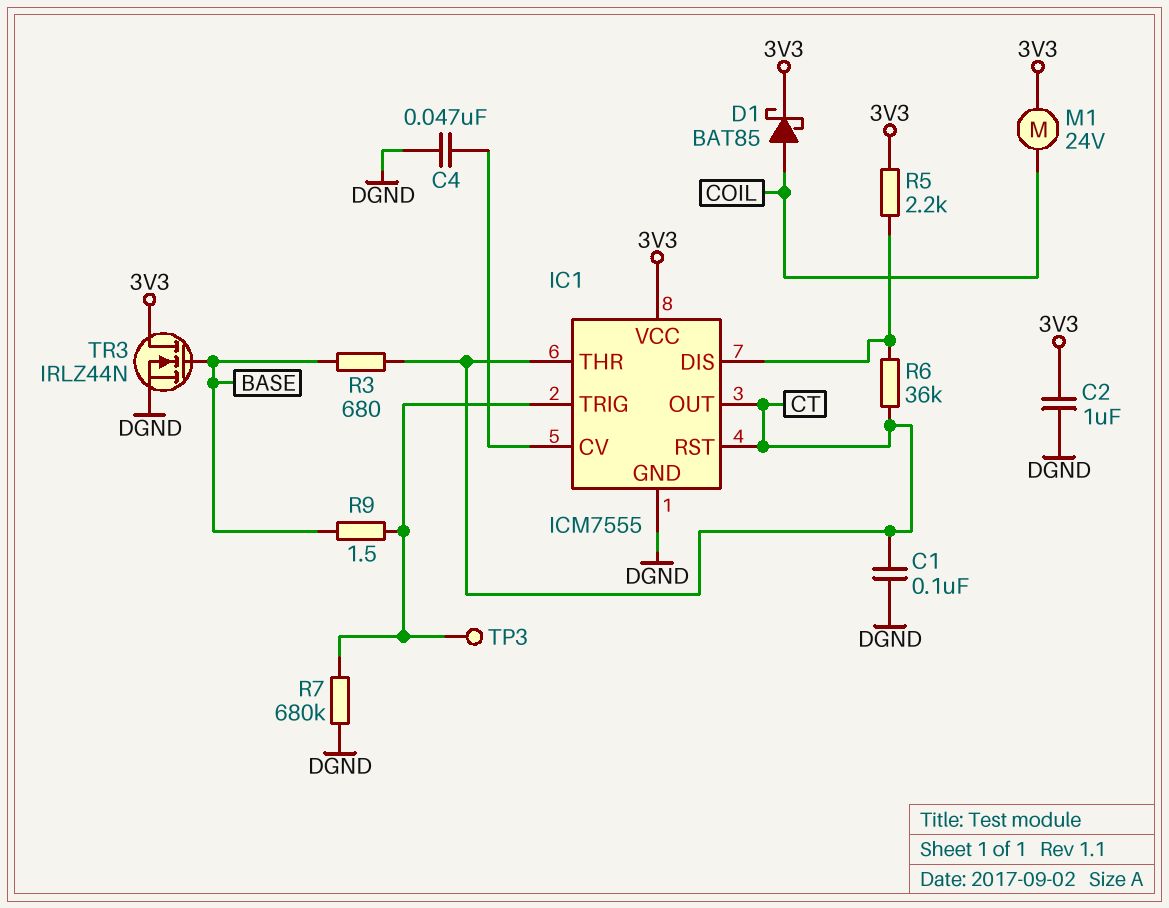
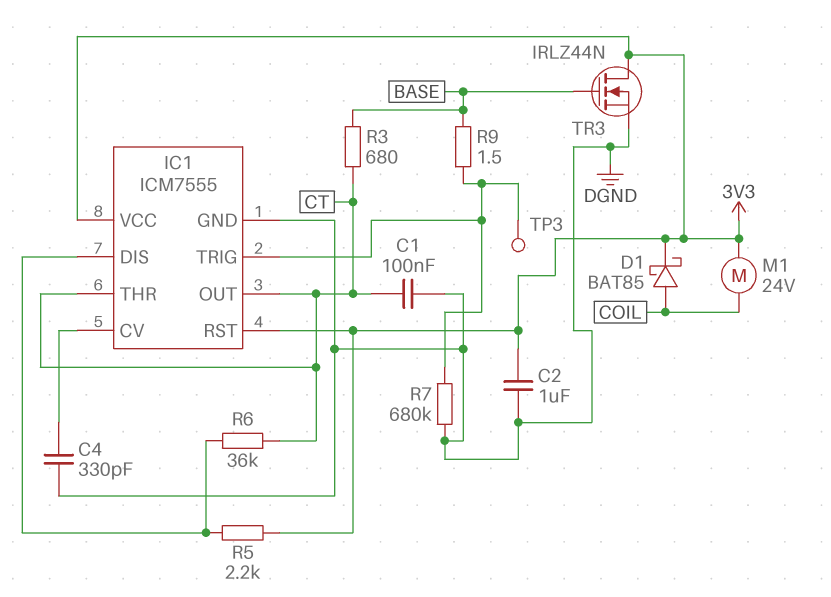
C4: 47nF (DGND, IC1/CV) -> 330pF (DGND, IC1/CV)
IC1 pin RST: CT -> 3V3

